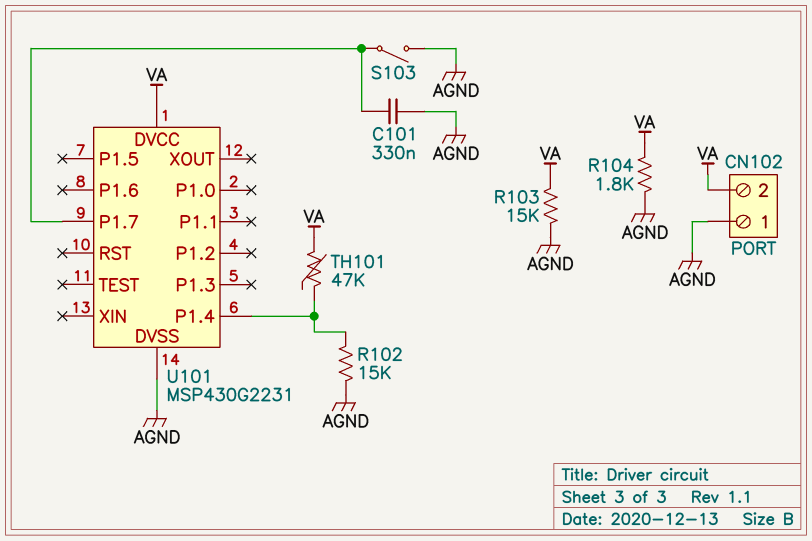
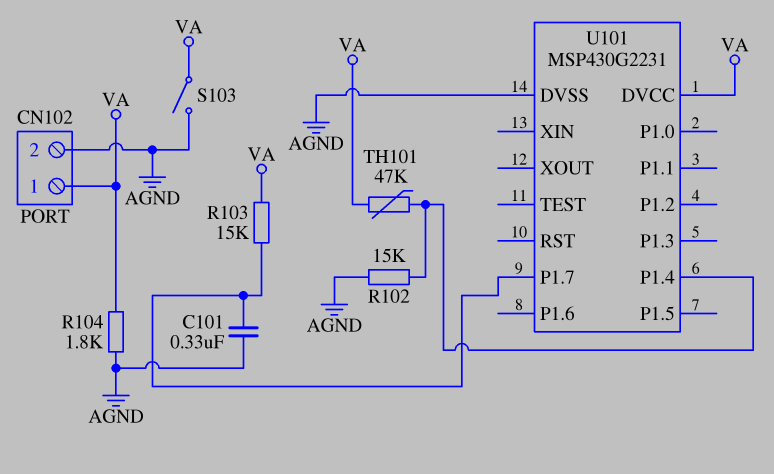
CN102 pin 1: AGND -> VA
CN102 pin 2: VA -> AGND
R103: 15k (AGND, VA) -> 15k (U101/P1.7, VA)
S103: switch (AGND, U101/P1.7) -> switch (AGND, VA)

